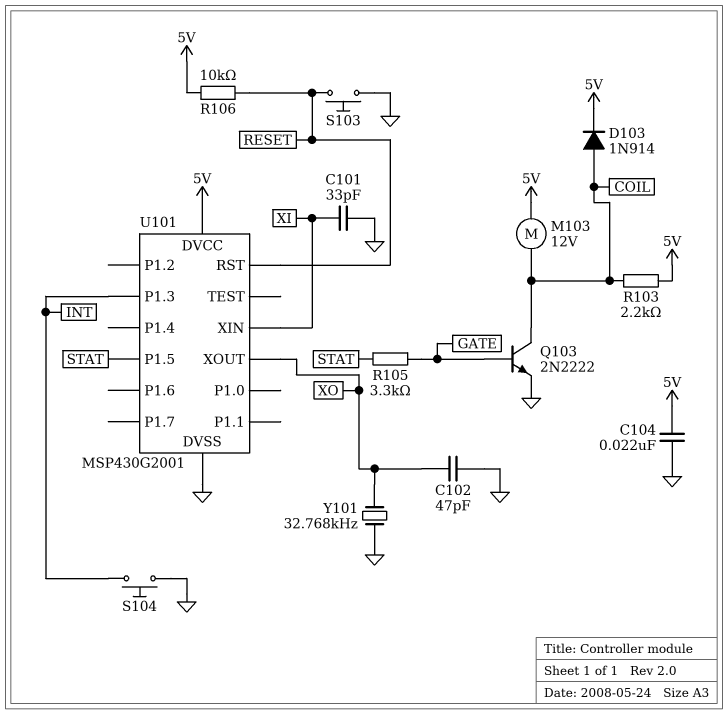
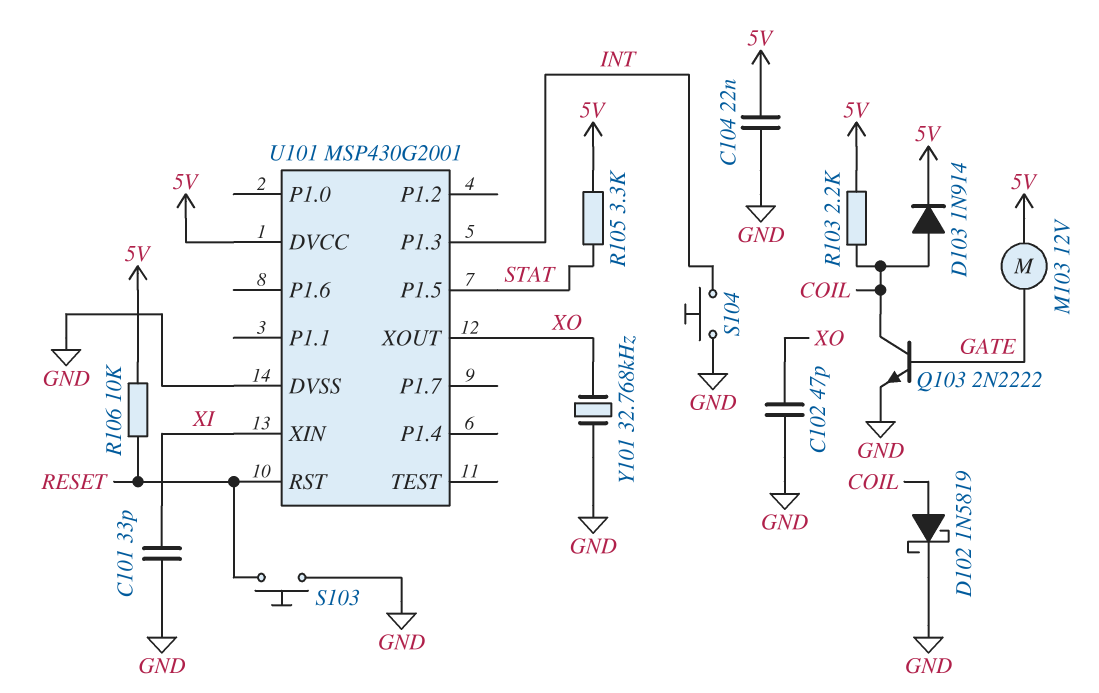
D102: none -> schottky 1N5819 (A COIL, K GND)
M103: motor 12V (5V, COIL) -> motor 12V (5V, GATE)
R105: 3.3k (GATE, STAT) -> 3.3k (5V, STAT)

